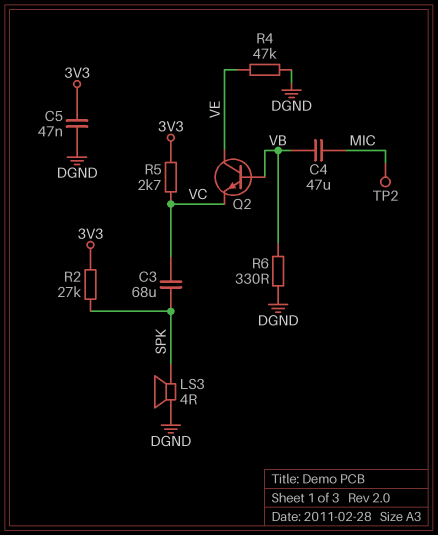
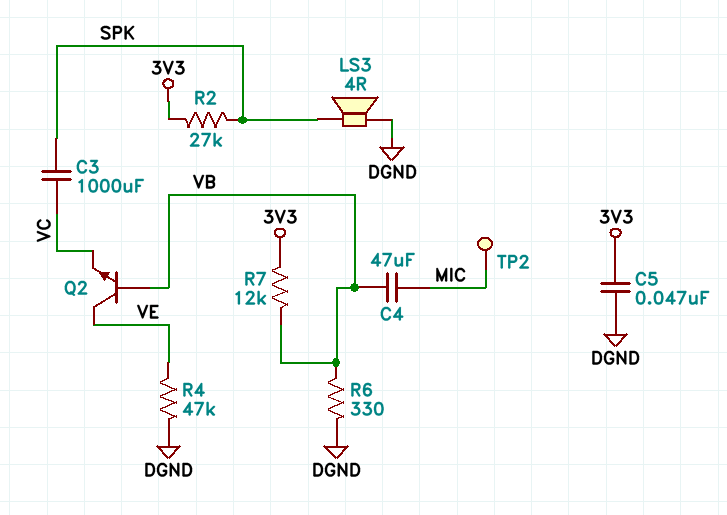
C3: 68uF (SPK, VC) -> 1000uF (SPK, VC)
R5: 2.7k (3V3, VC) -> none
R7: none -> 12k (3V3, VB)

